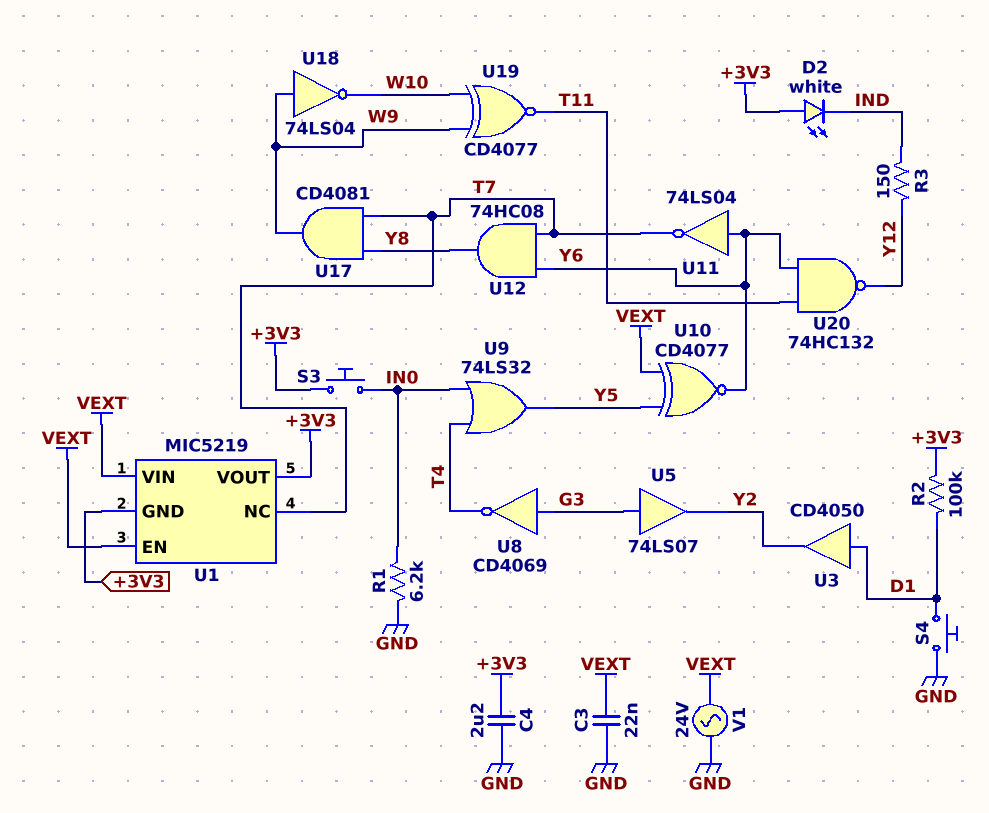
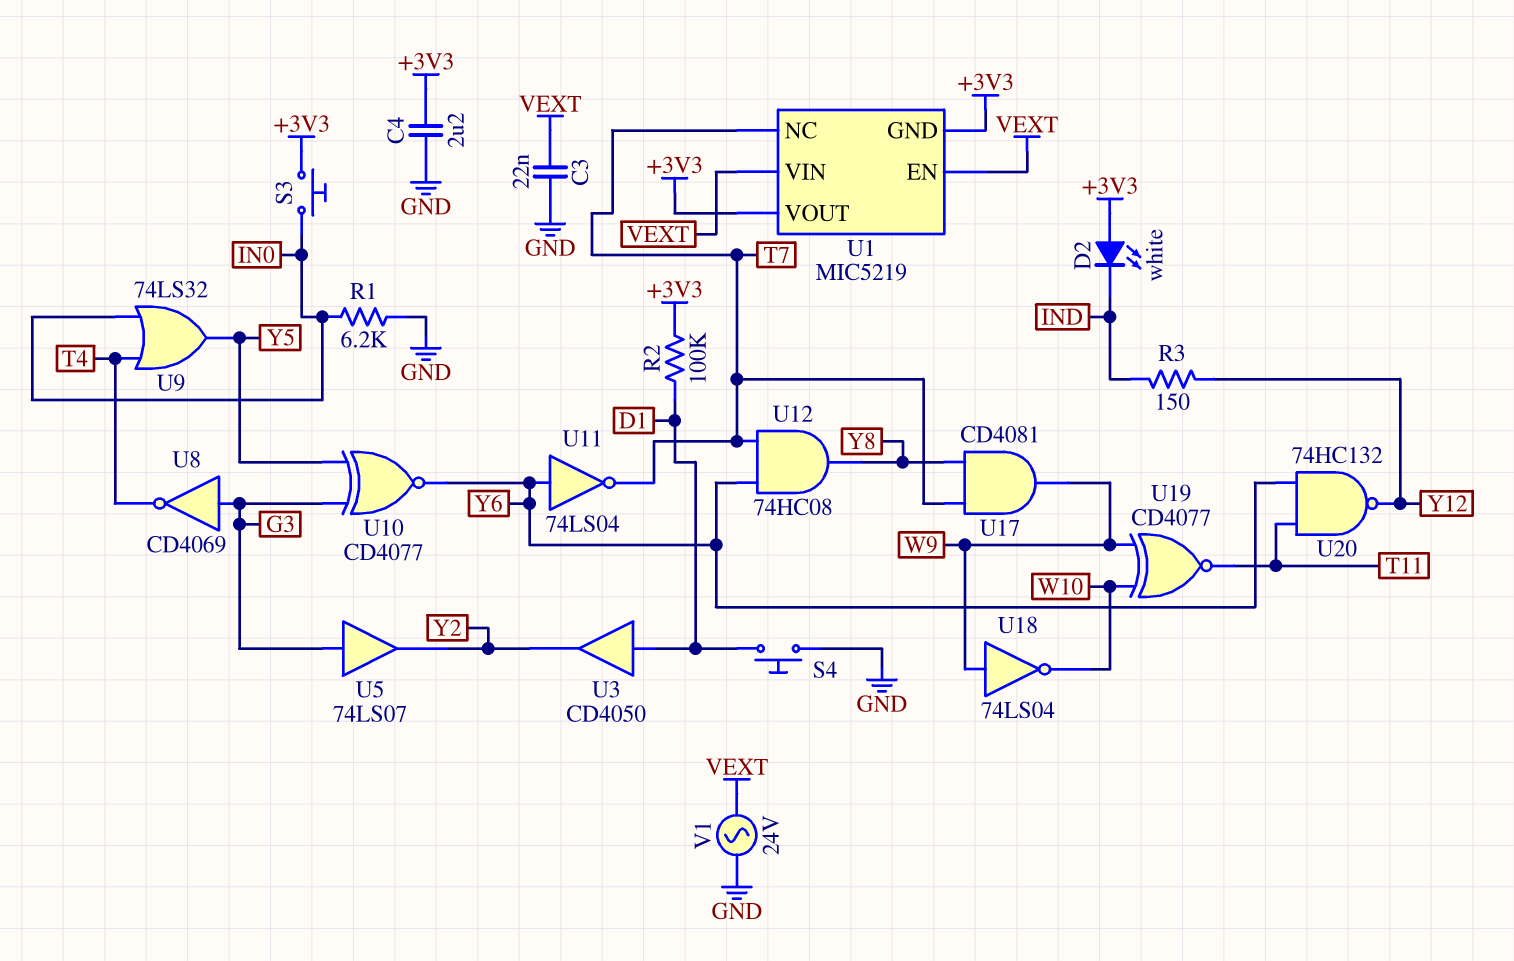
U10: XNOR CD4077 (in VEXT, in Y5, out Y6) -> XNOR CD4077 (in G3, in Y5, out Y6)

